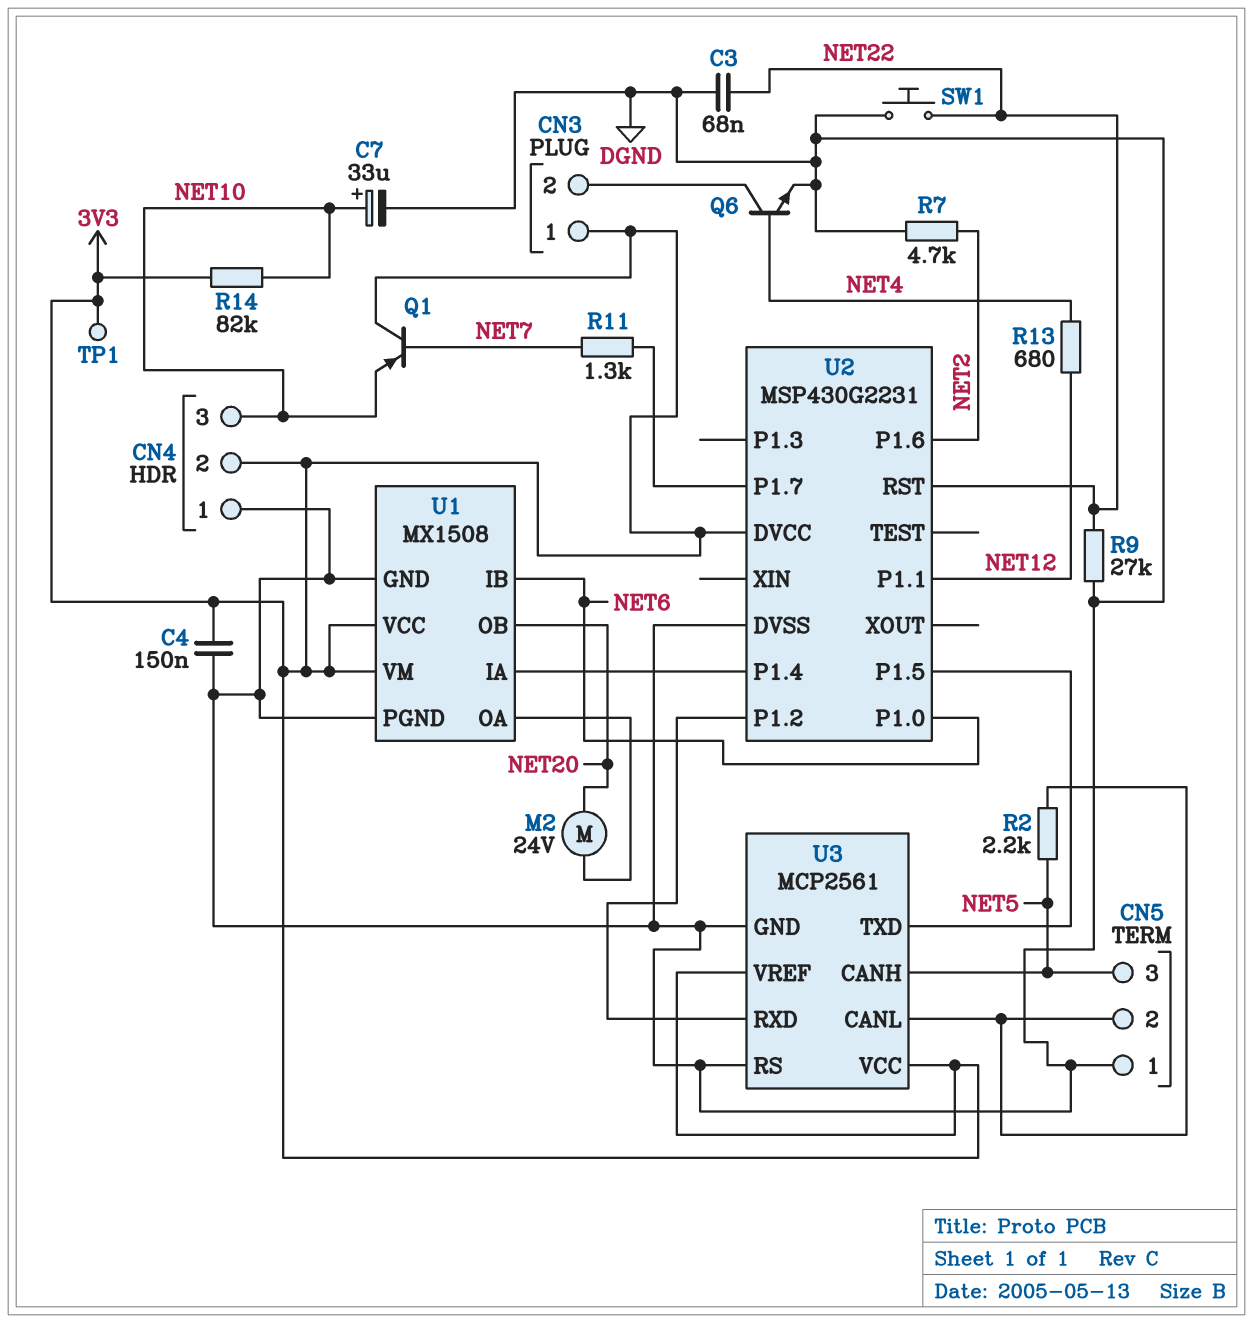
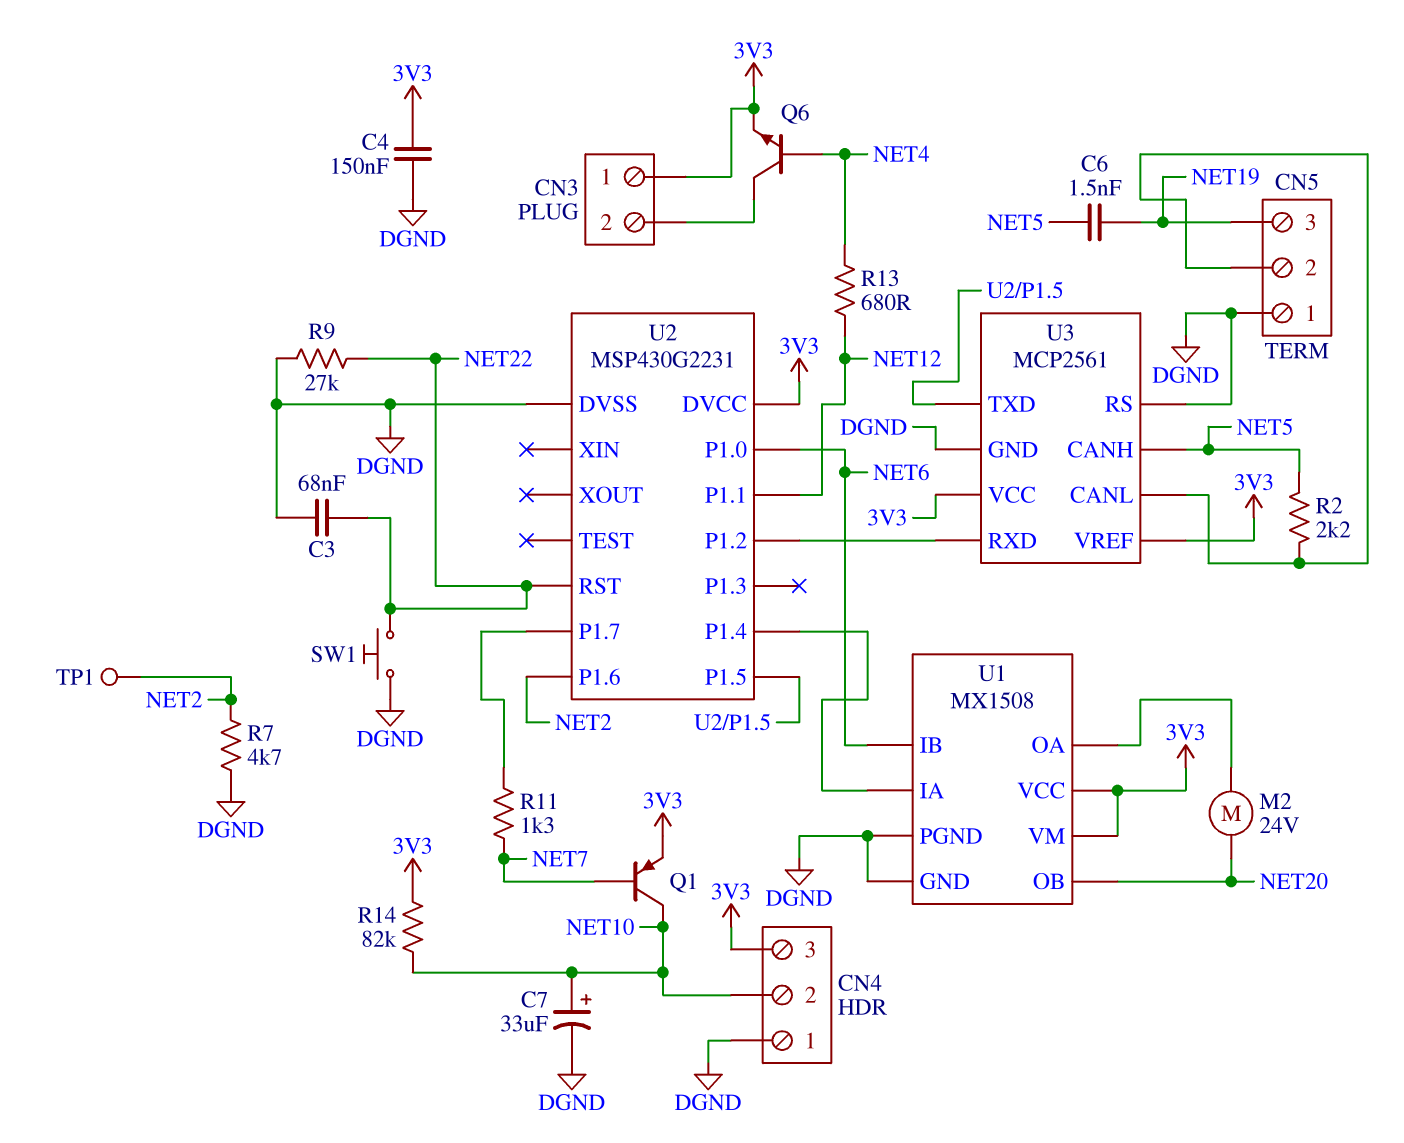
C6: none -> 1.5nF (NET5, NET19)
CN4 pin 2: 3V3 -> NET10
CN4 pin 3: NET10 -> 3V3
CN5 pin 3: NET5 -> NET19
Q1: PNP (B NET7, C 3V3, E NET10) -> PNP (B NET7, C NET10, E 3V3)
Q6: NPN (B NET4, C CN3/2, E DGND) -> NPN (B NET4, C CN3/2, E 3V3)
TP1: test point (3V3) -> test point (NET2)

